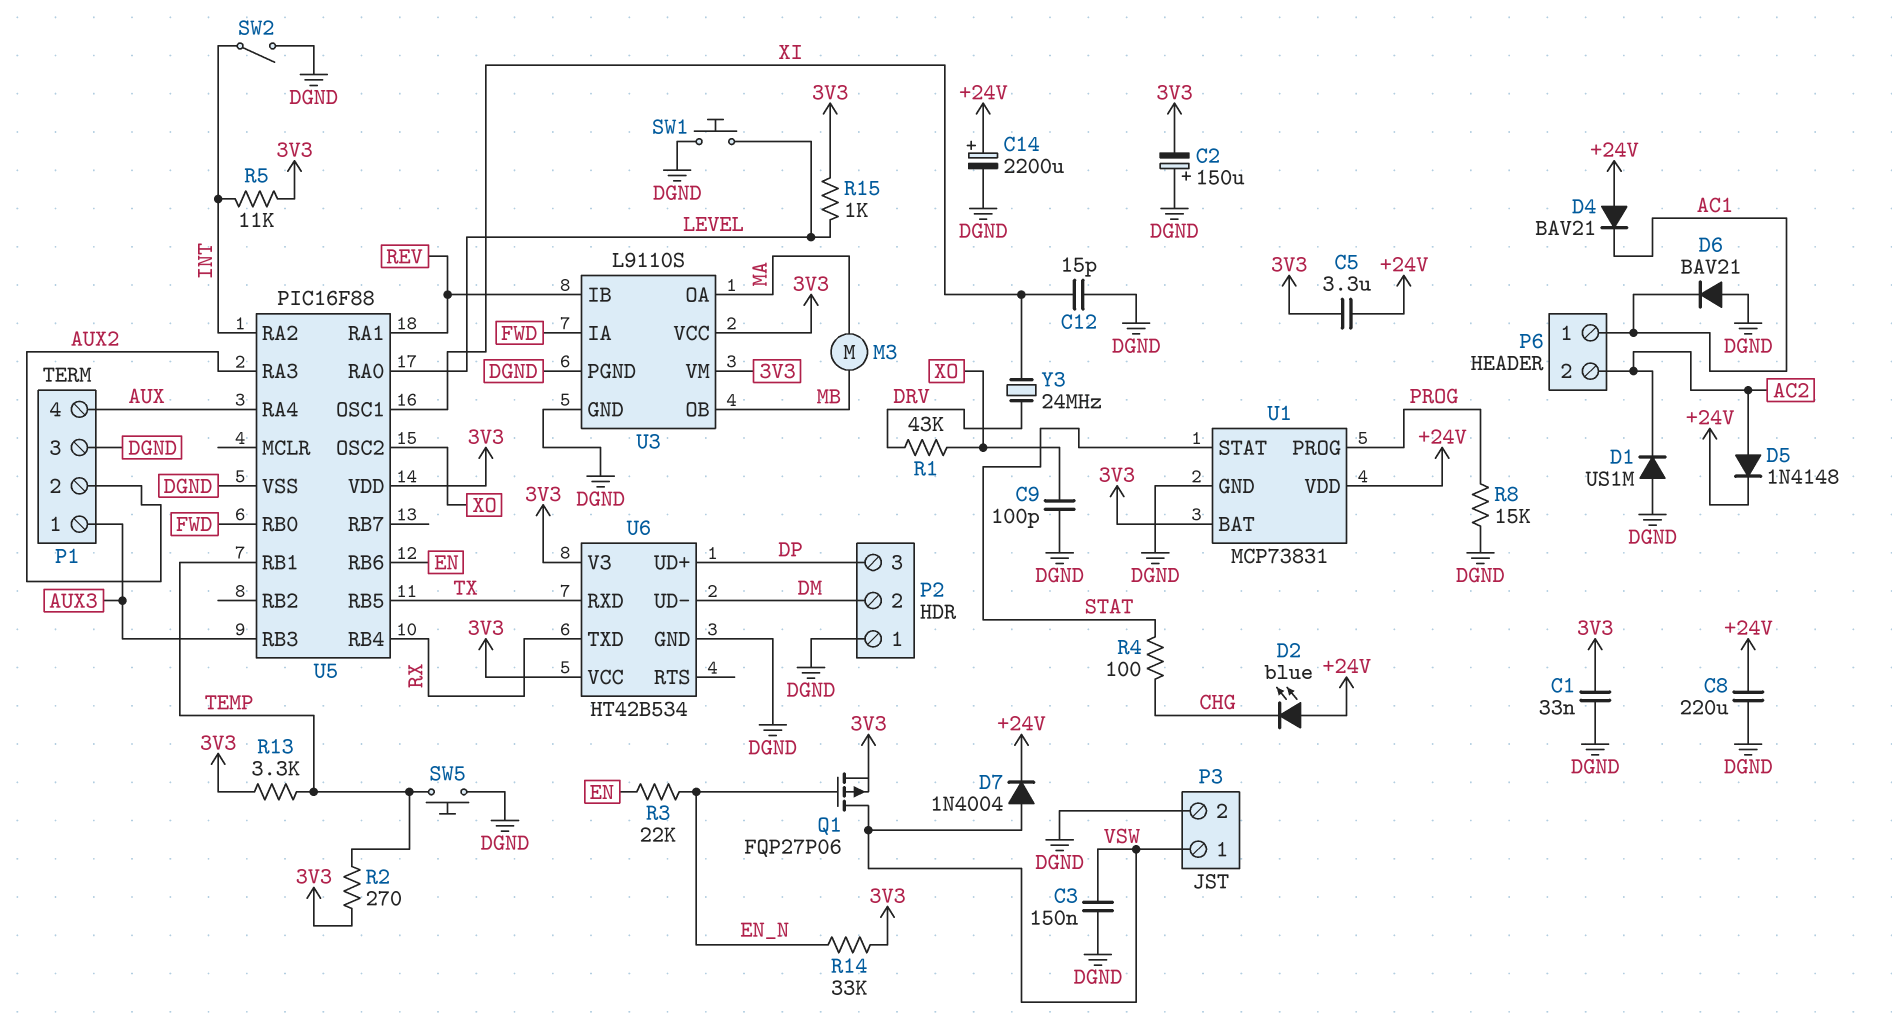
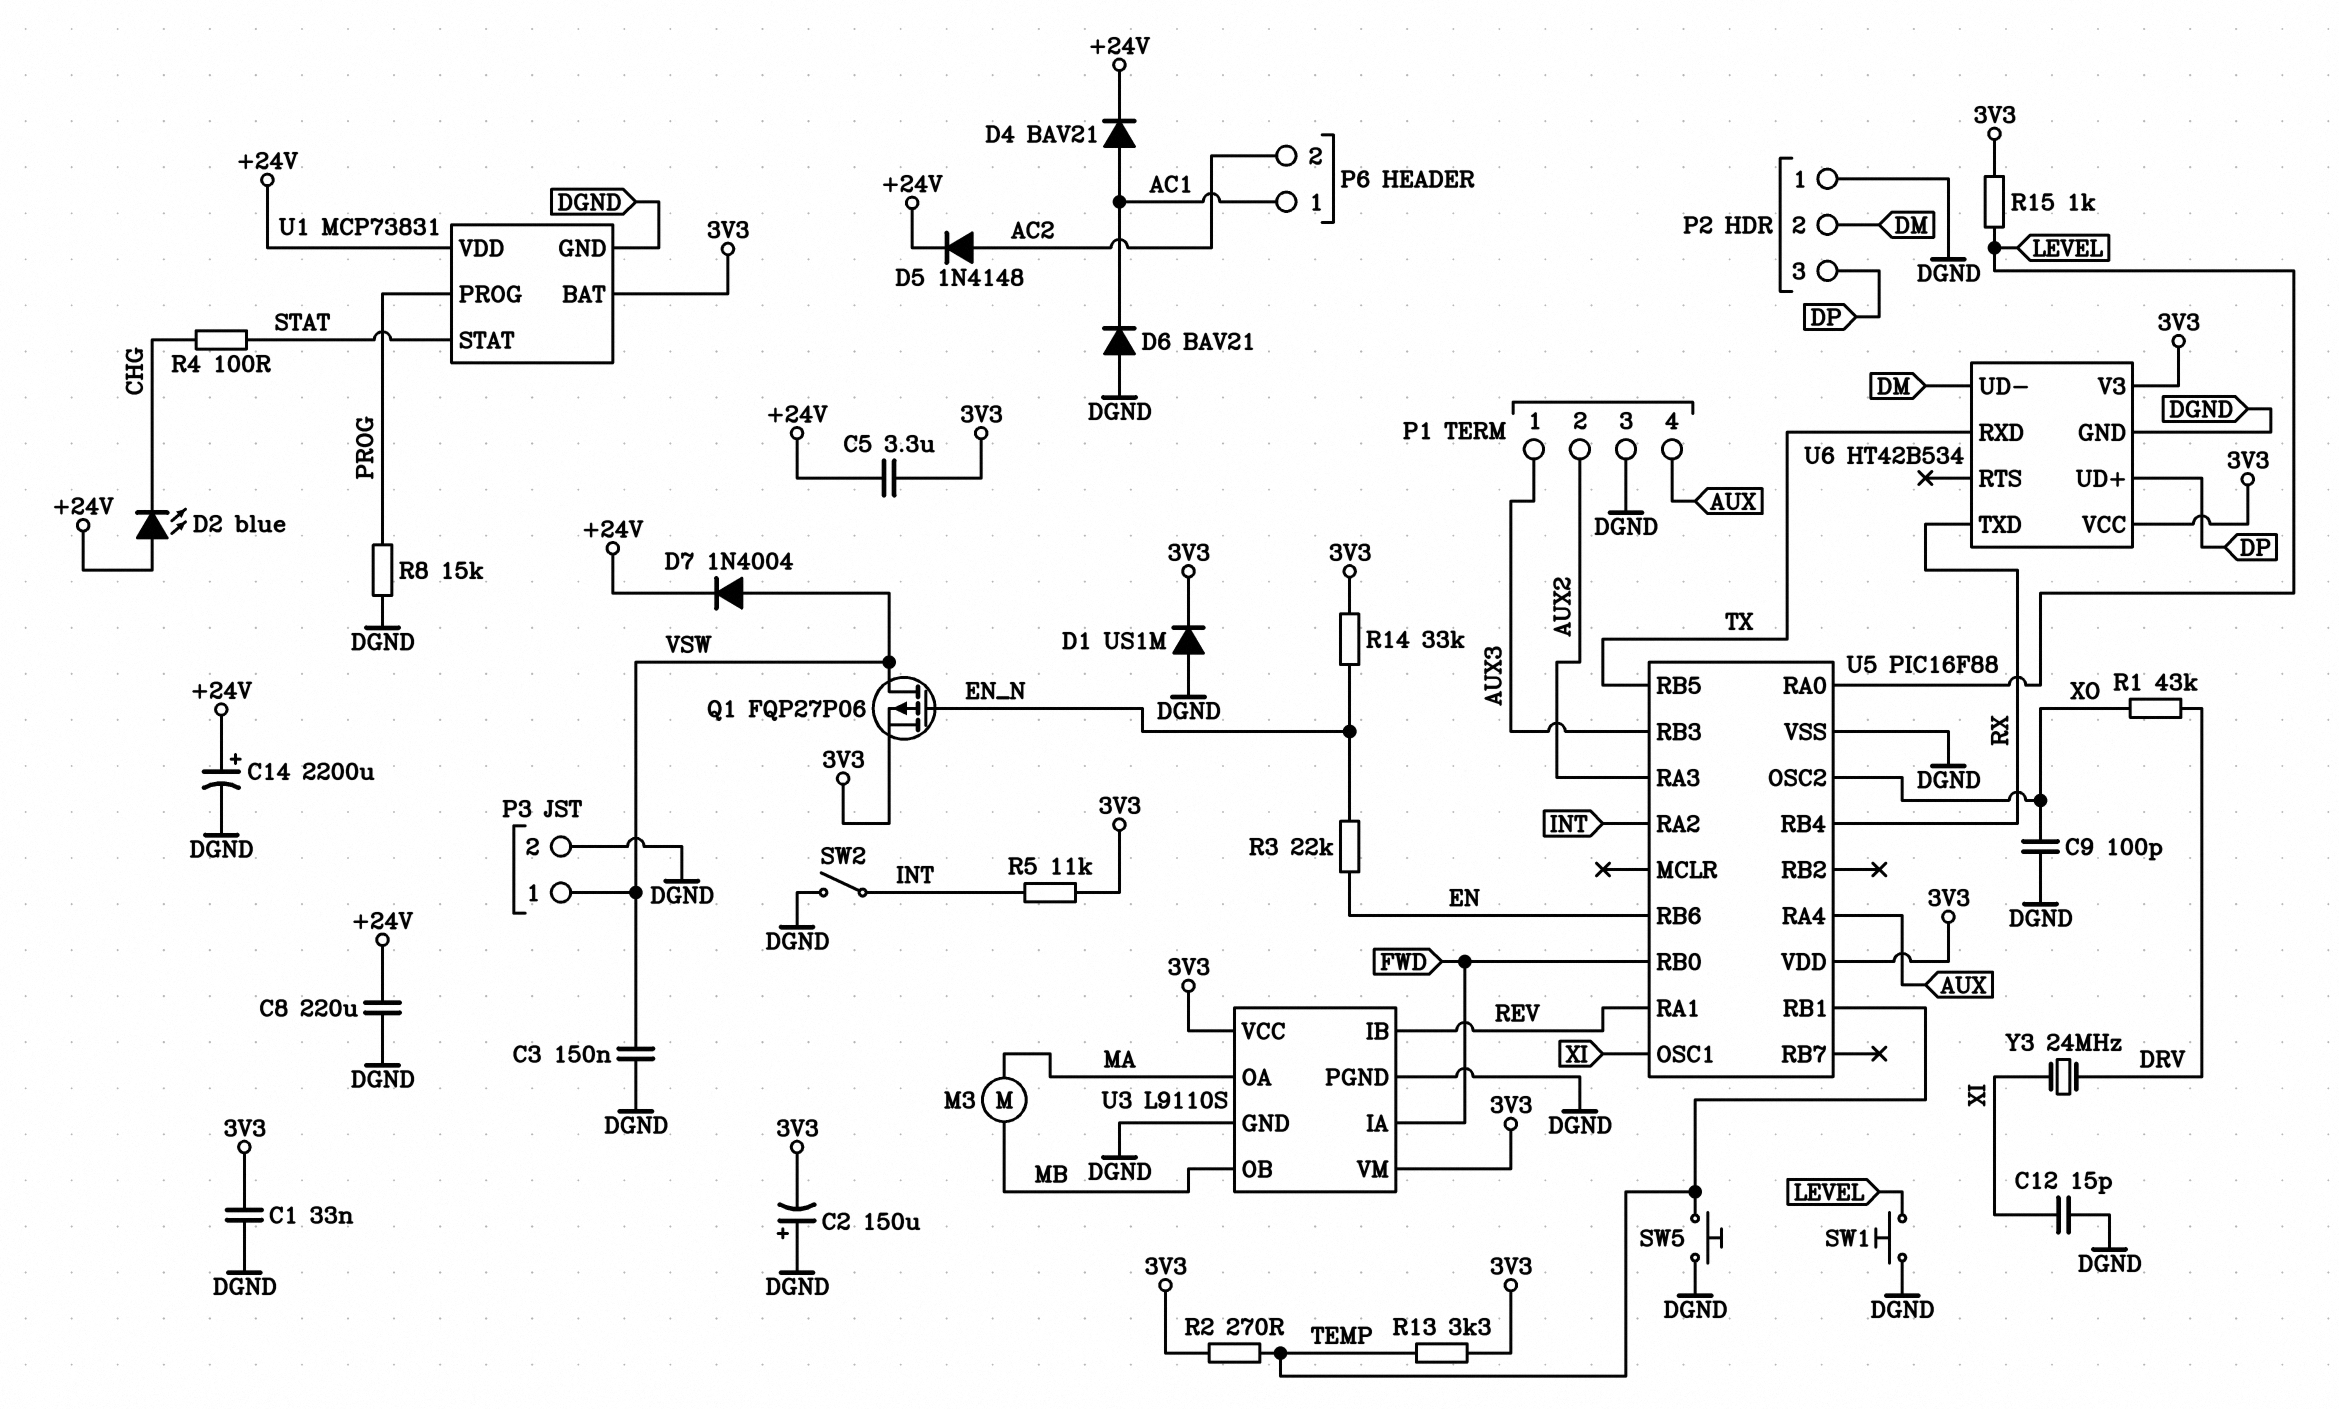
D1: diode US1M (A DGND, K AC2) -> diode US1M (A DGND, K 3V3)
D4: diode BAV21 (A +24V, K AC1) -> diode BAV21 (A AC1, K +24V)

